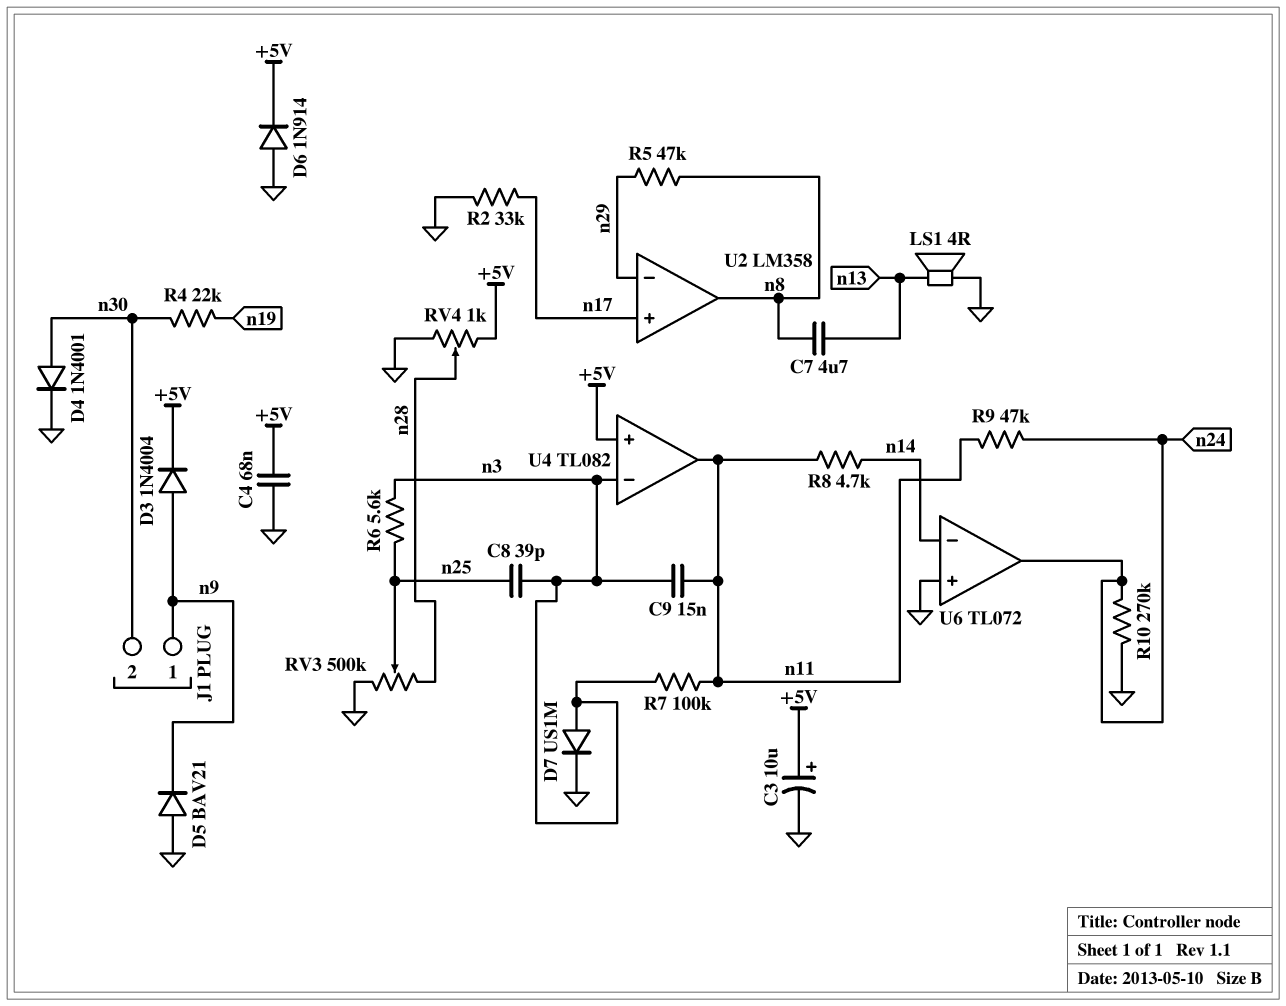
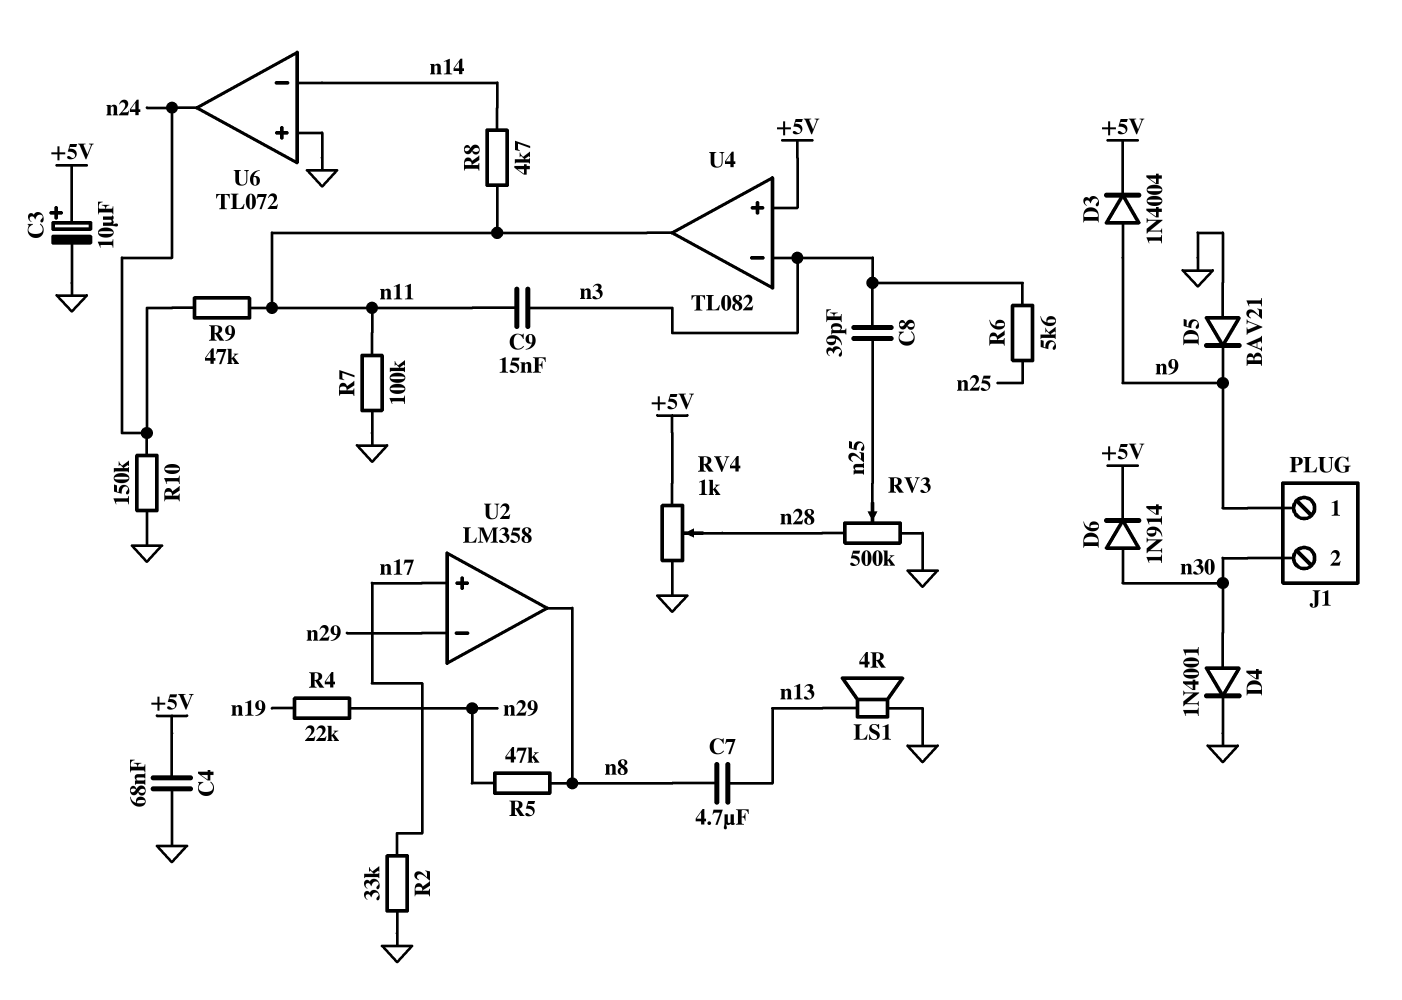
D6: diode 1N914 (A GND, K +5V) -> diode 1N914 (A n30, K +5V)
D7: diode US1M (A n3, K GND) -> none
R4: 22k (n19, n30) -> 22k (n19, n29)
R7: 100k (n3, n11) -> 100k (GND, n11)
R10: 270k (GND, n24) -> 150k (GND, n24)

